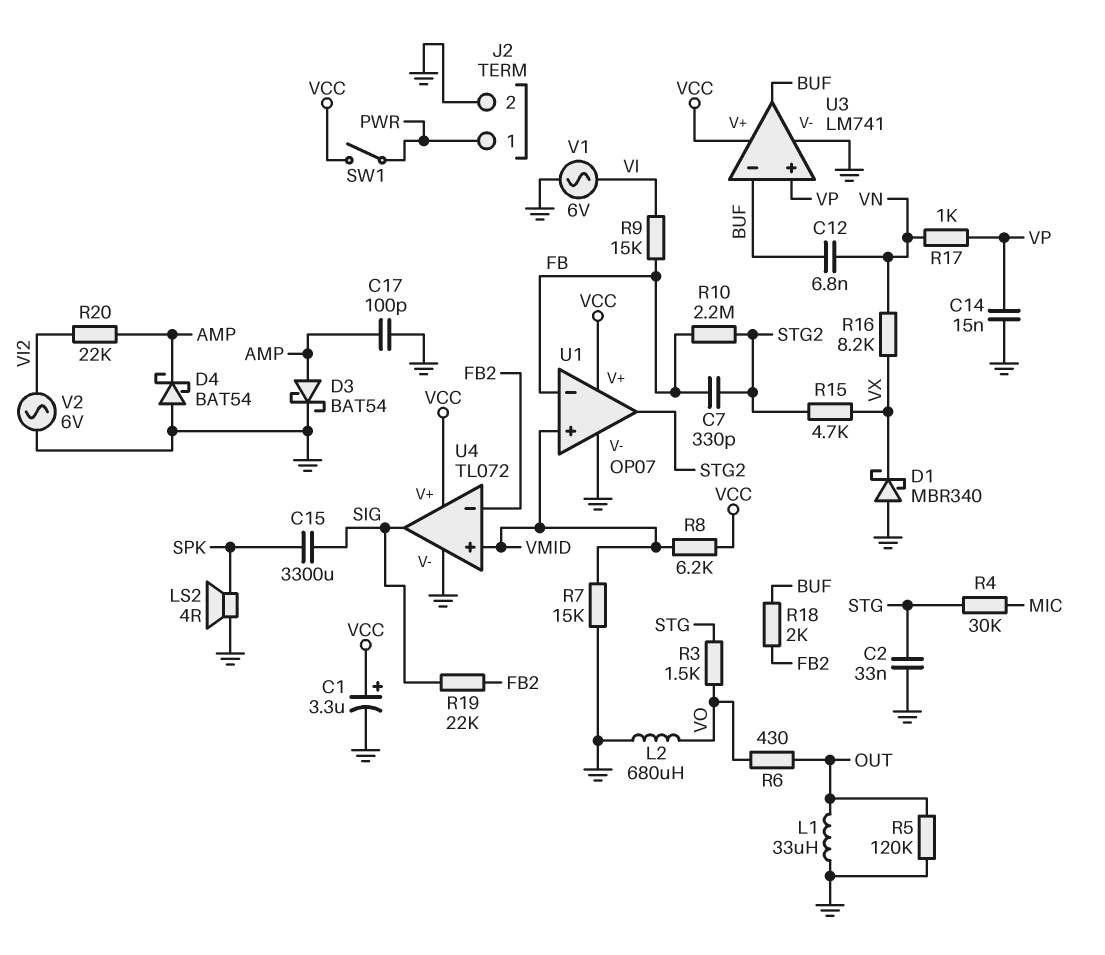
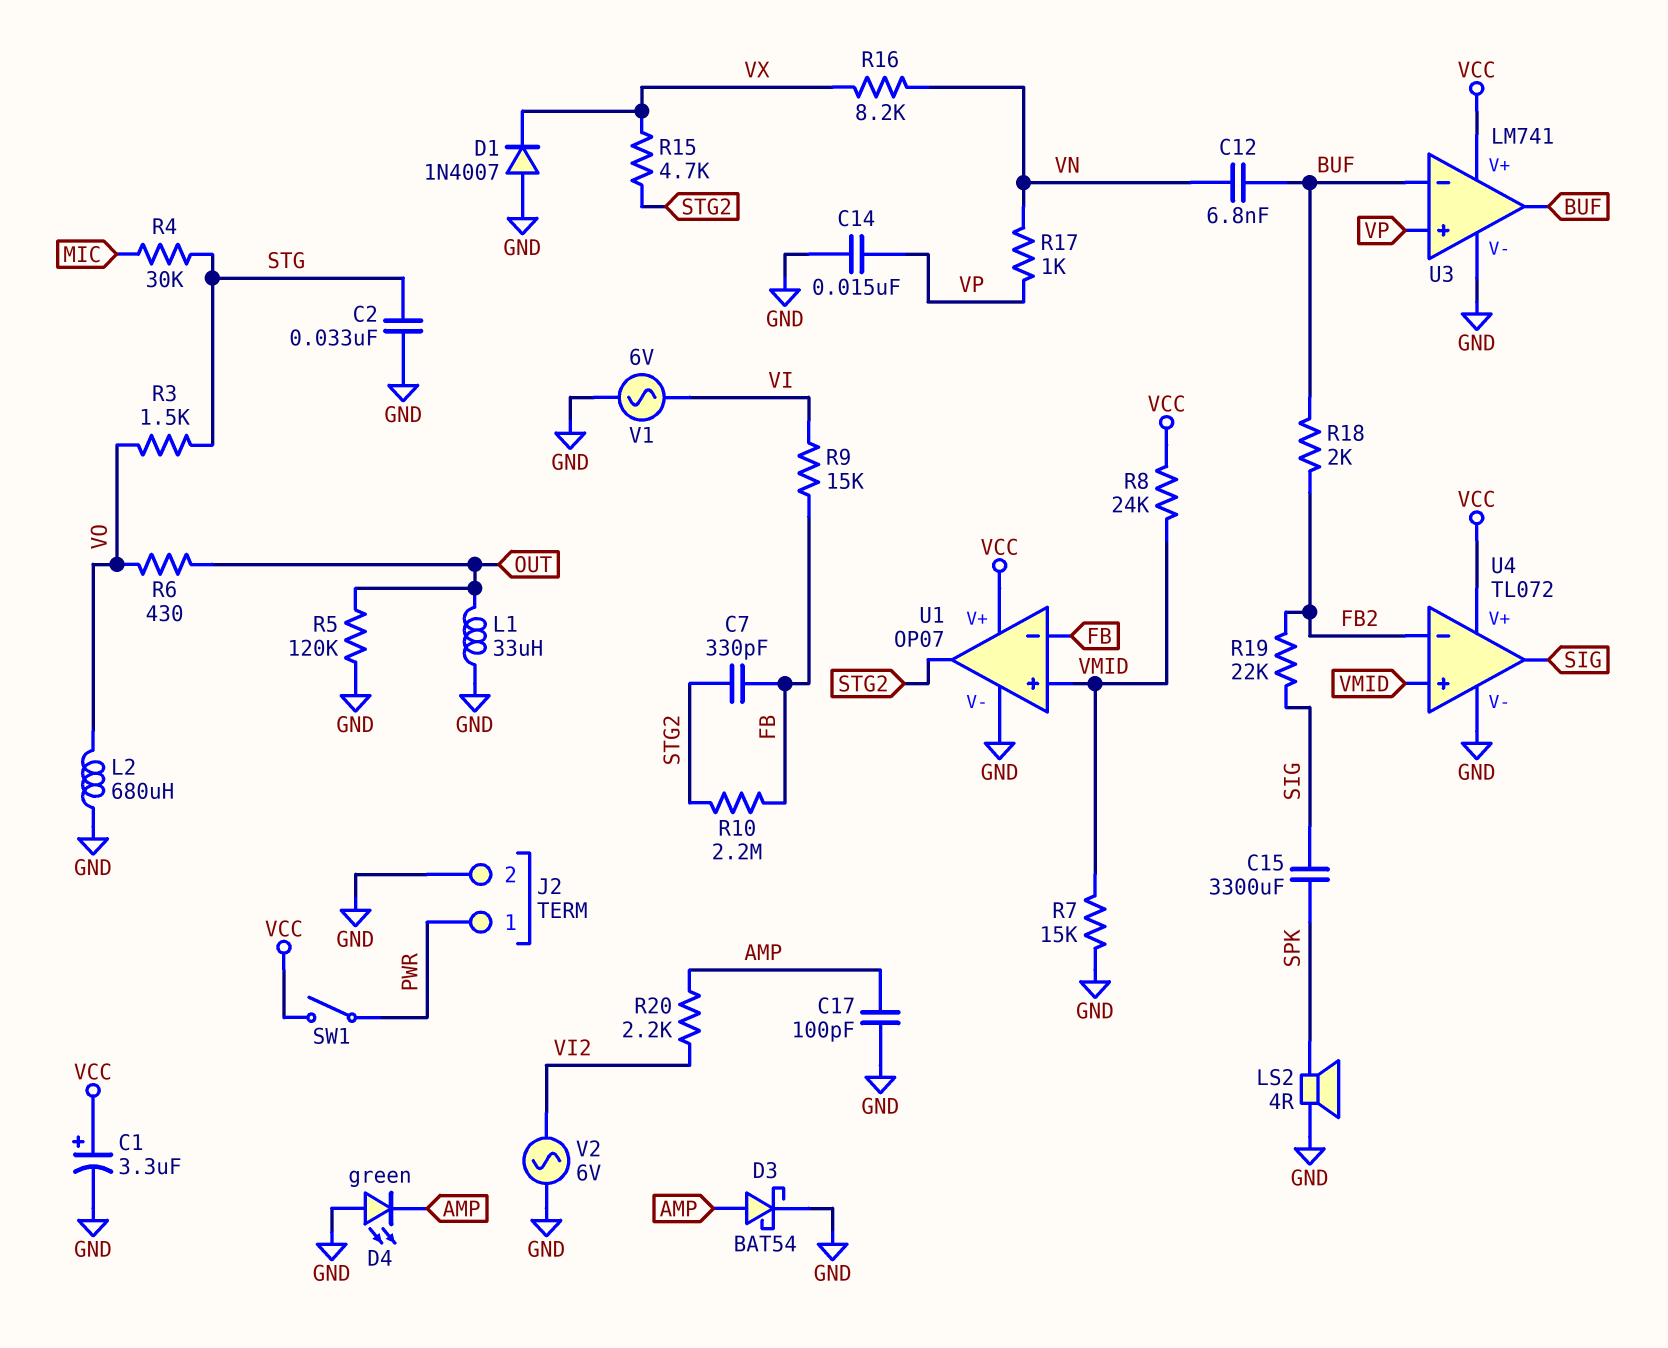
D1: schottky MBR340 (A GND, K VX) -> diode 1N4007 (A GND, K VX)
D4: schottky BAT54 (A GND, K AMP) -> LED green (A GND, K AMP)
R8: 6.2k (VCC, VMID) -> 24k (VCC, VMID)
R20: 22k (AMP, VI2) -> 2.2k (AMP, VI2)

